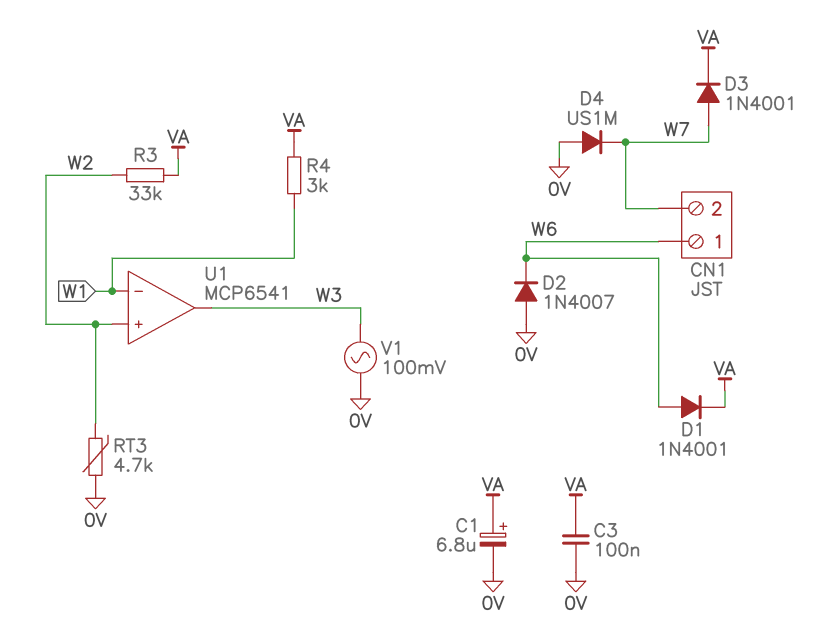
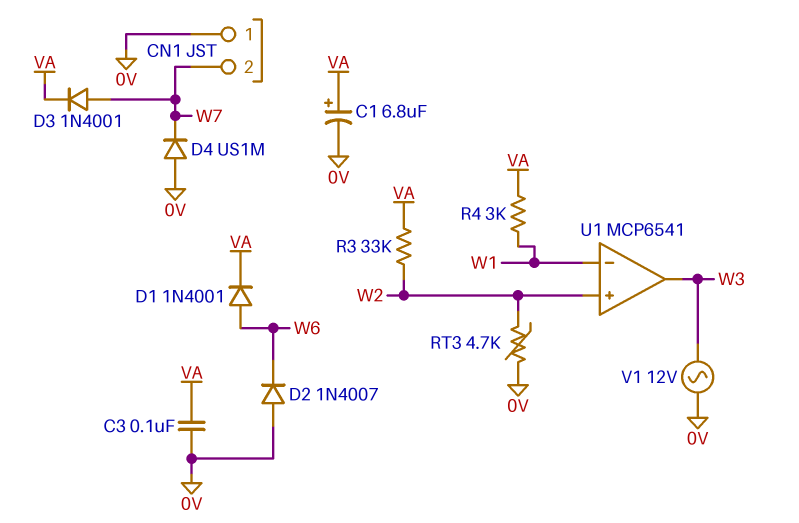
CN1 pin 1: W6 -> 0V
V1: AC 100mV (0V, W3) -> AC 12V (0V, W3)

